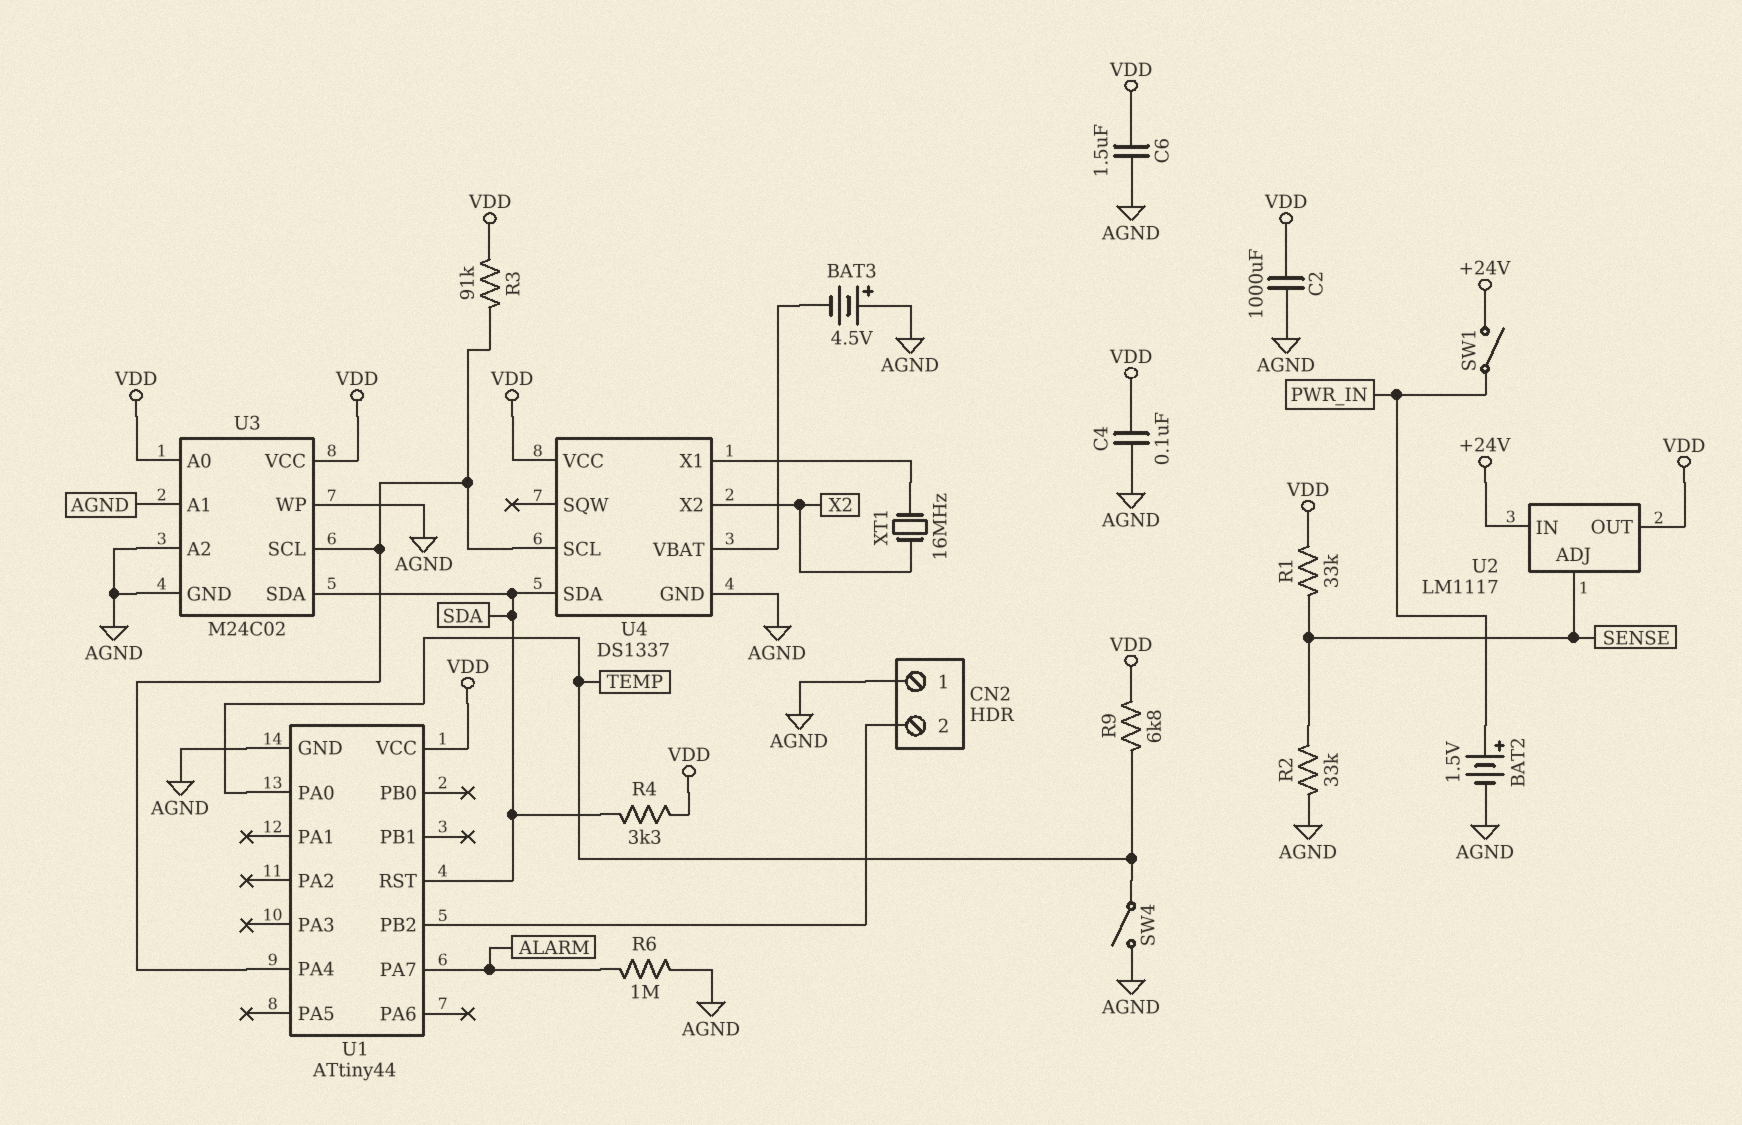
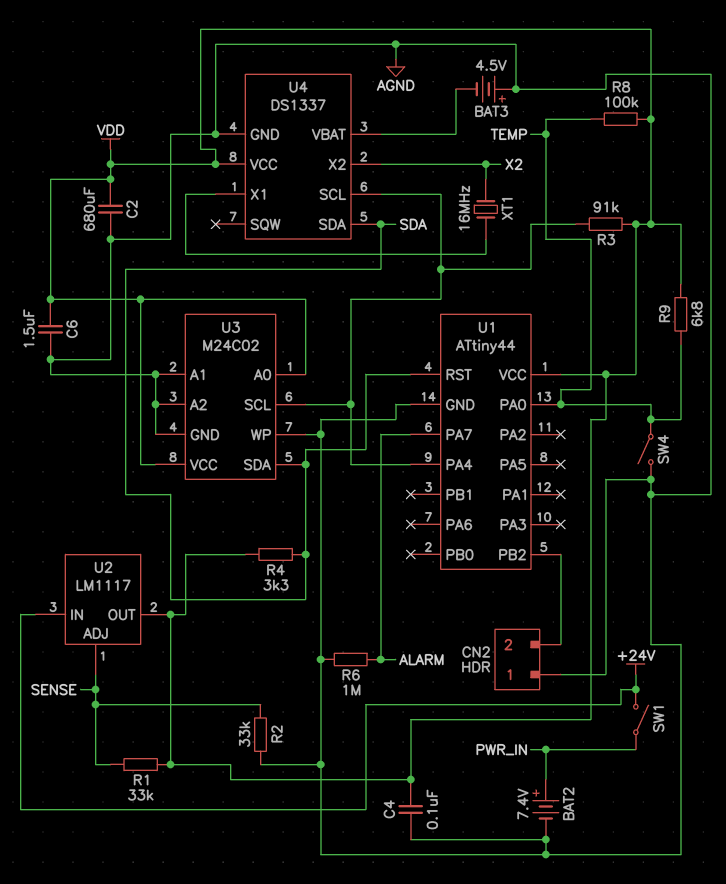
BAT2: 1.5V (plus PWR_IN, minus AGND) -> 7.4V (plus PWR_IN, minus AGND)
C2: 1000uF (AGND, VDD) -> 680uF (AGND, VDD)
R8: none -> 100k (TEMP, VDD)

